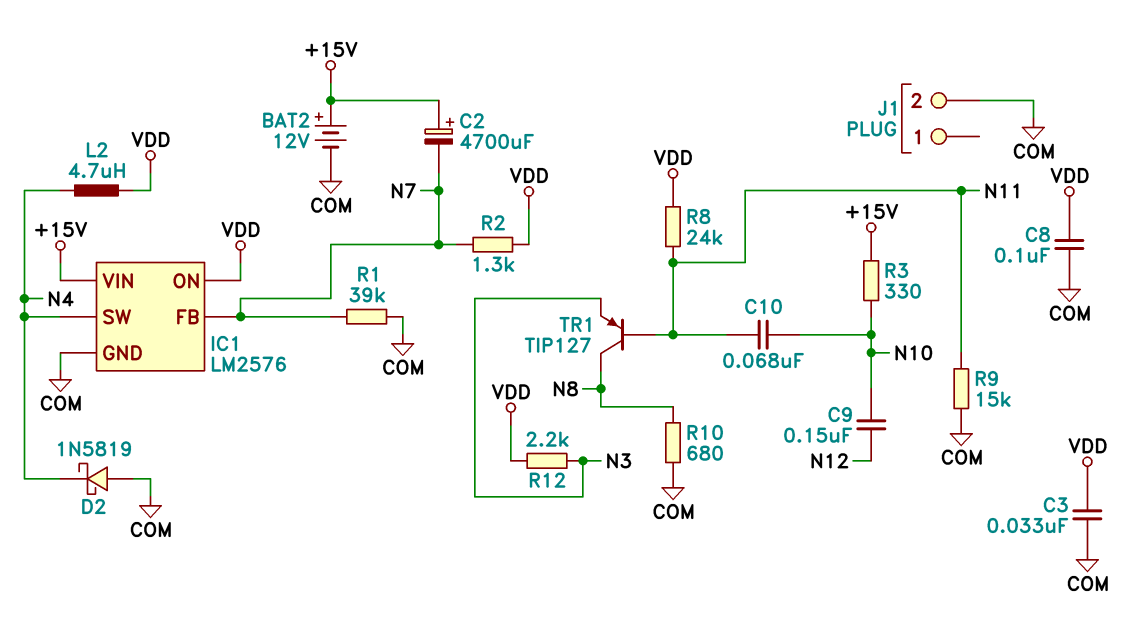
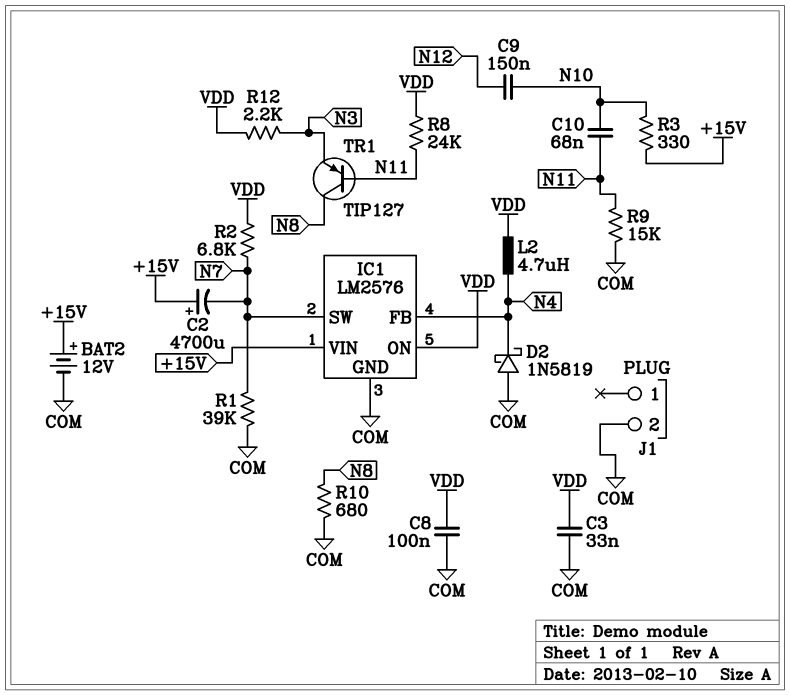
IC1 pin FB: N7 -> N4
IC1 pin SW: N4 -> N7
R2: 1.3k (N7, VDD) -> 6.8k (N7, VDD)

